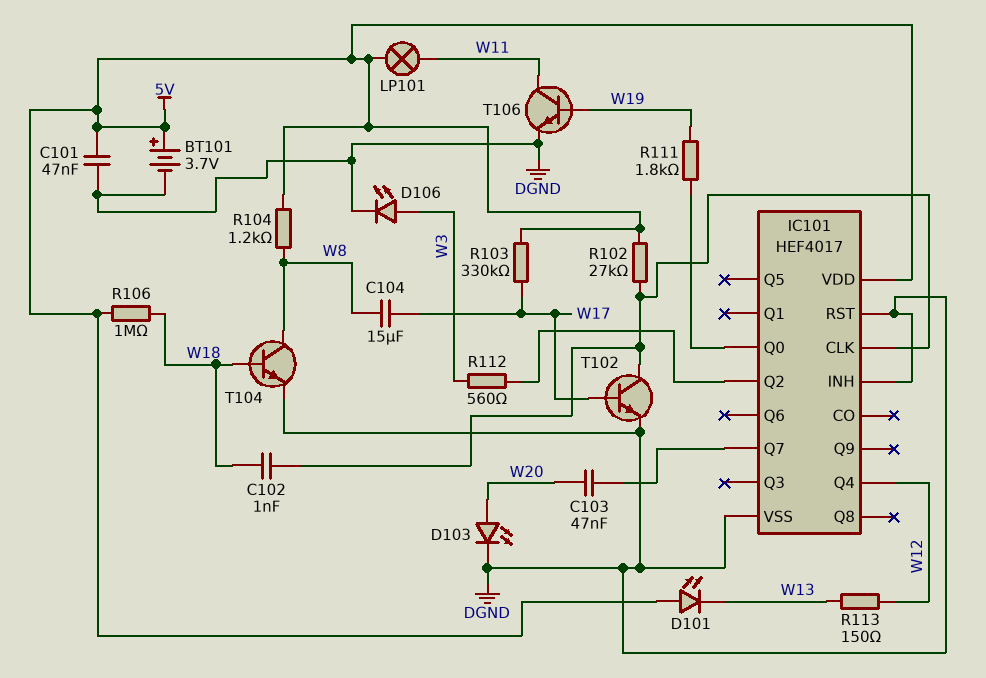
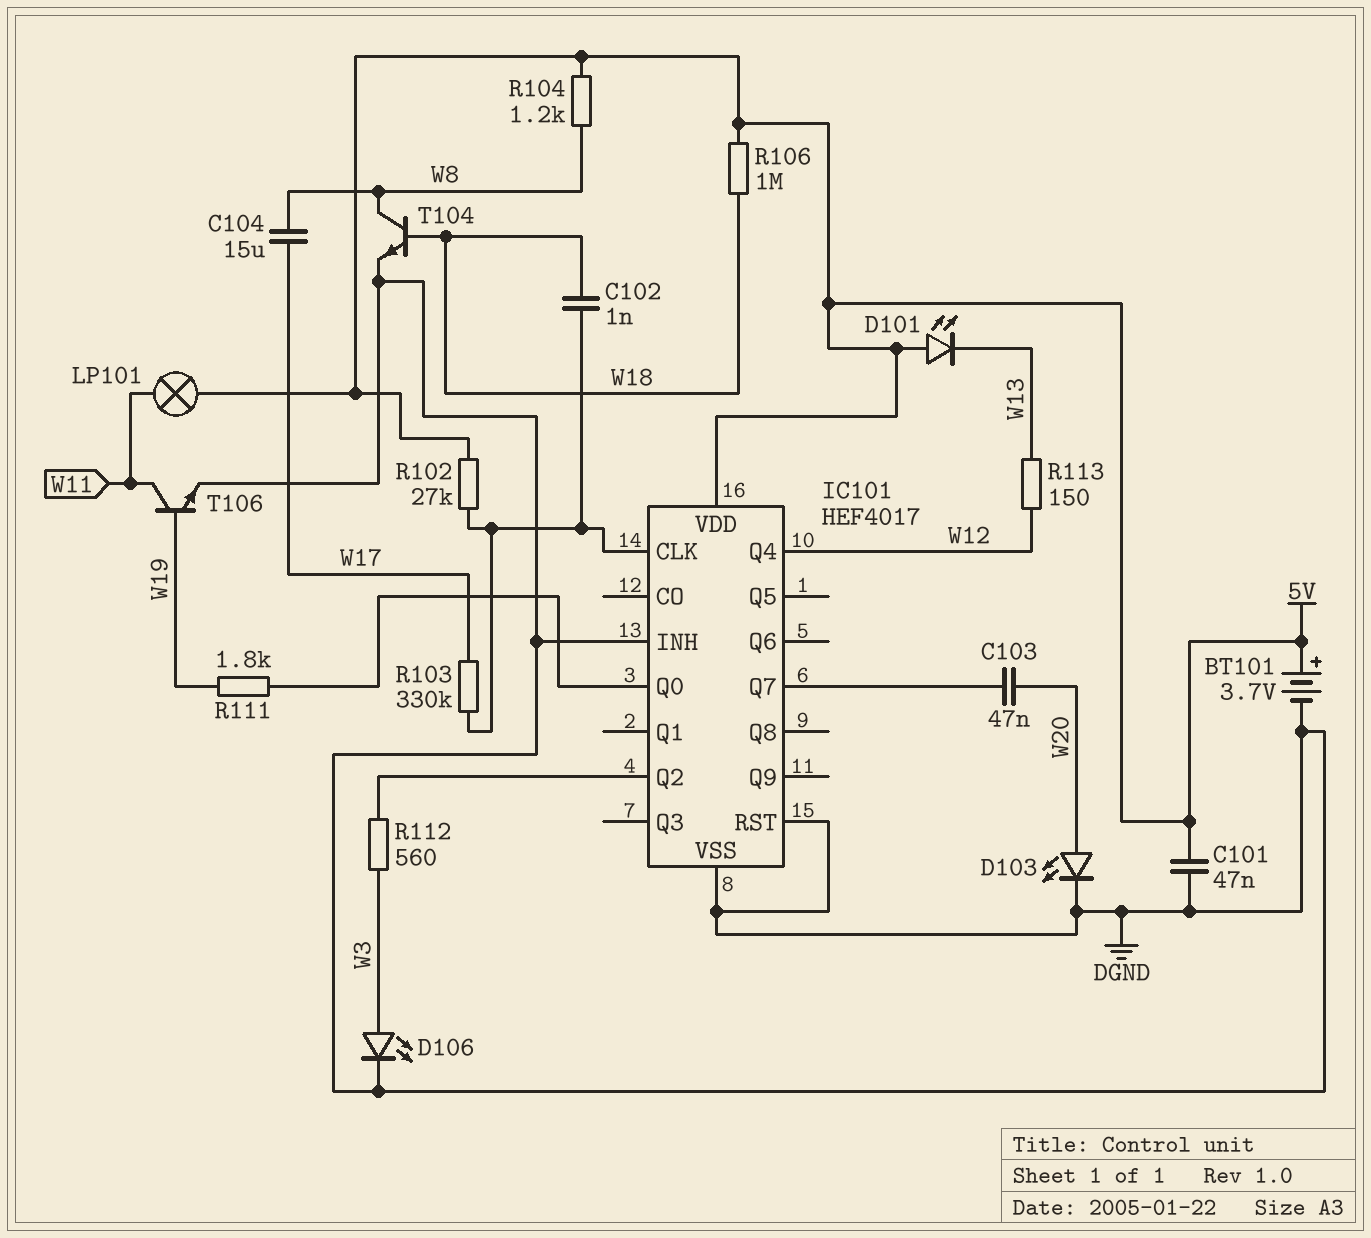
R103: 330k (5V, W17) -> 330k (IC101/CLK, W17)
T102: NPN (B W17, C IC101/CLK, E DGND) -> none

